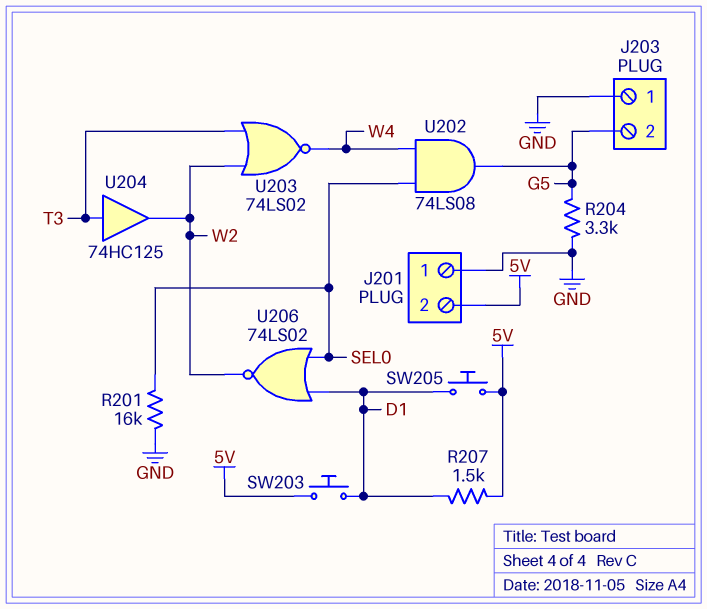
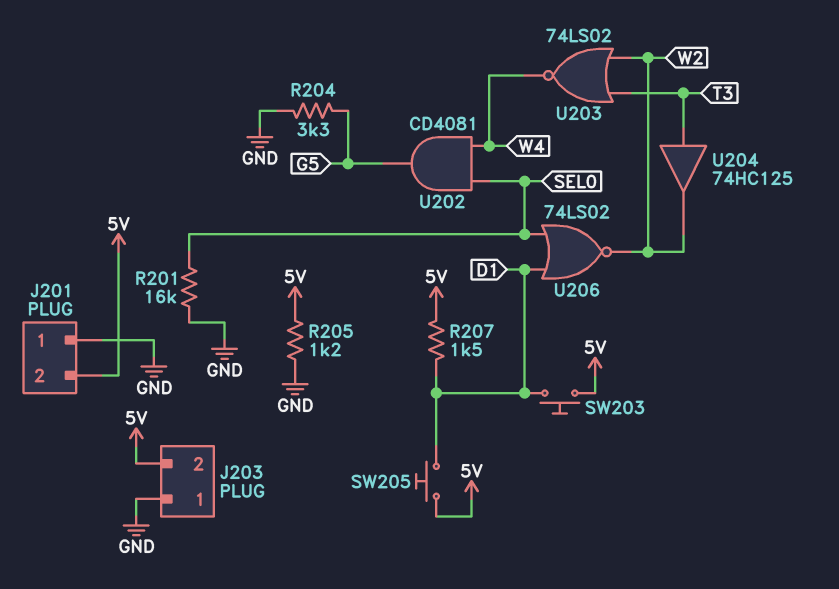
J203 pin 2: G5 -> 5V
R205: none -> 1.2k (5V, GND)
U202: AND 74LS08 (in SEL0, in W4, out G5) -> AND CD4081 (in SEL0, in W4, out G5)

